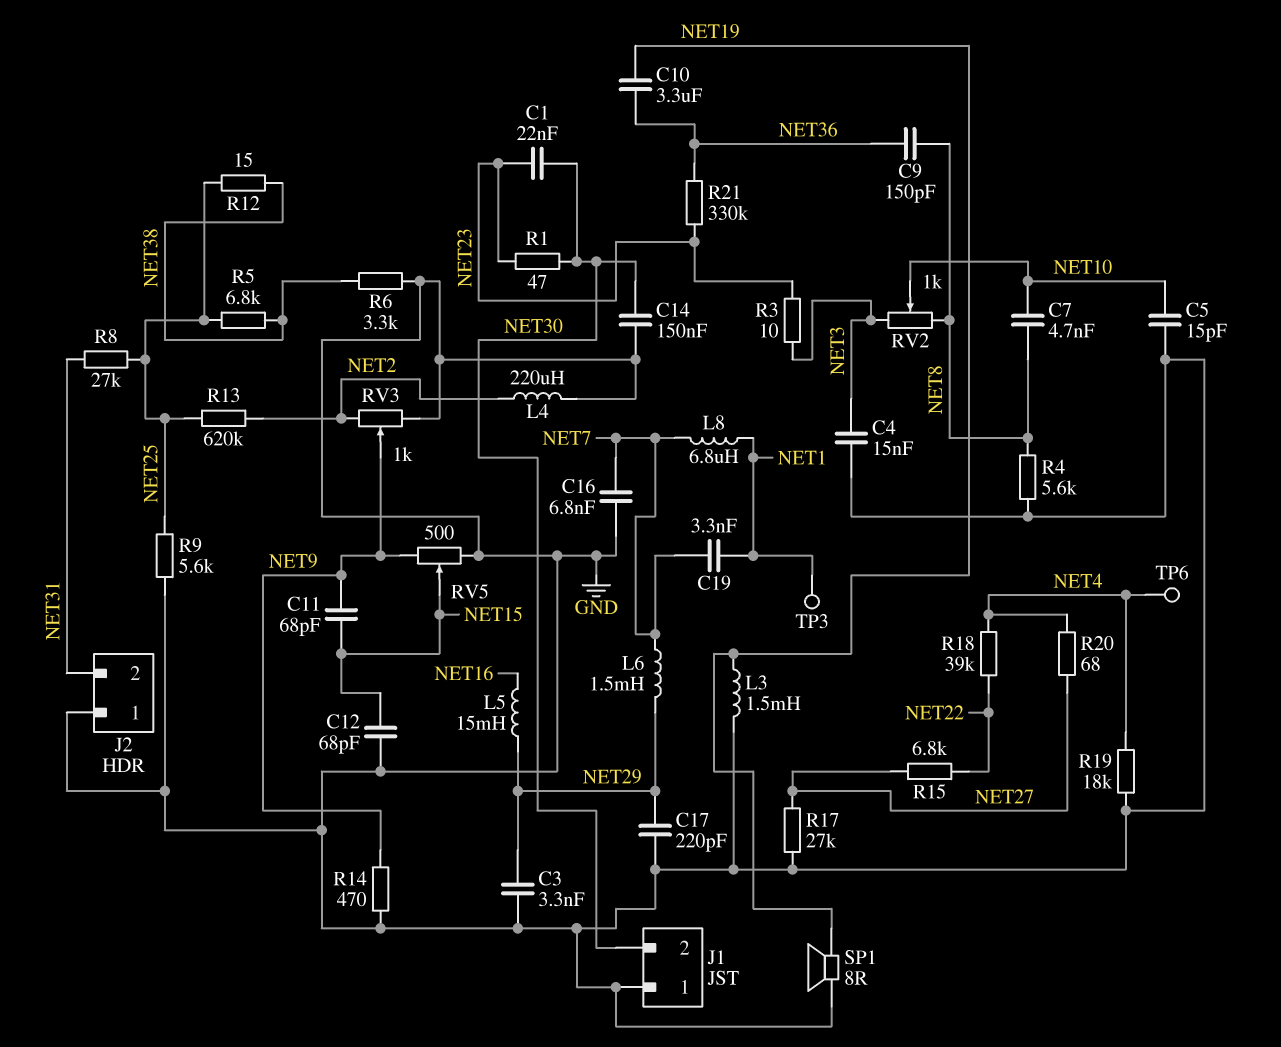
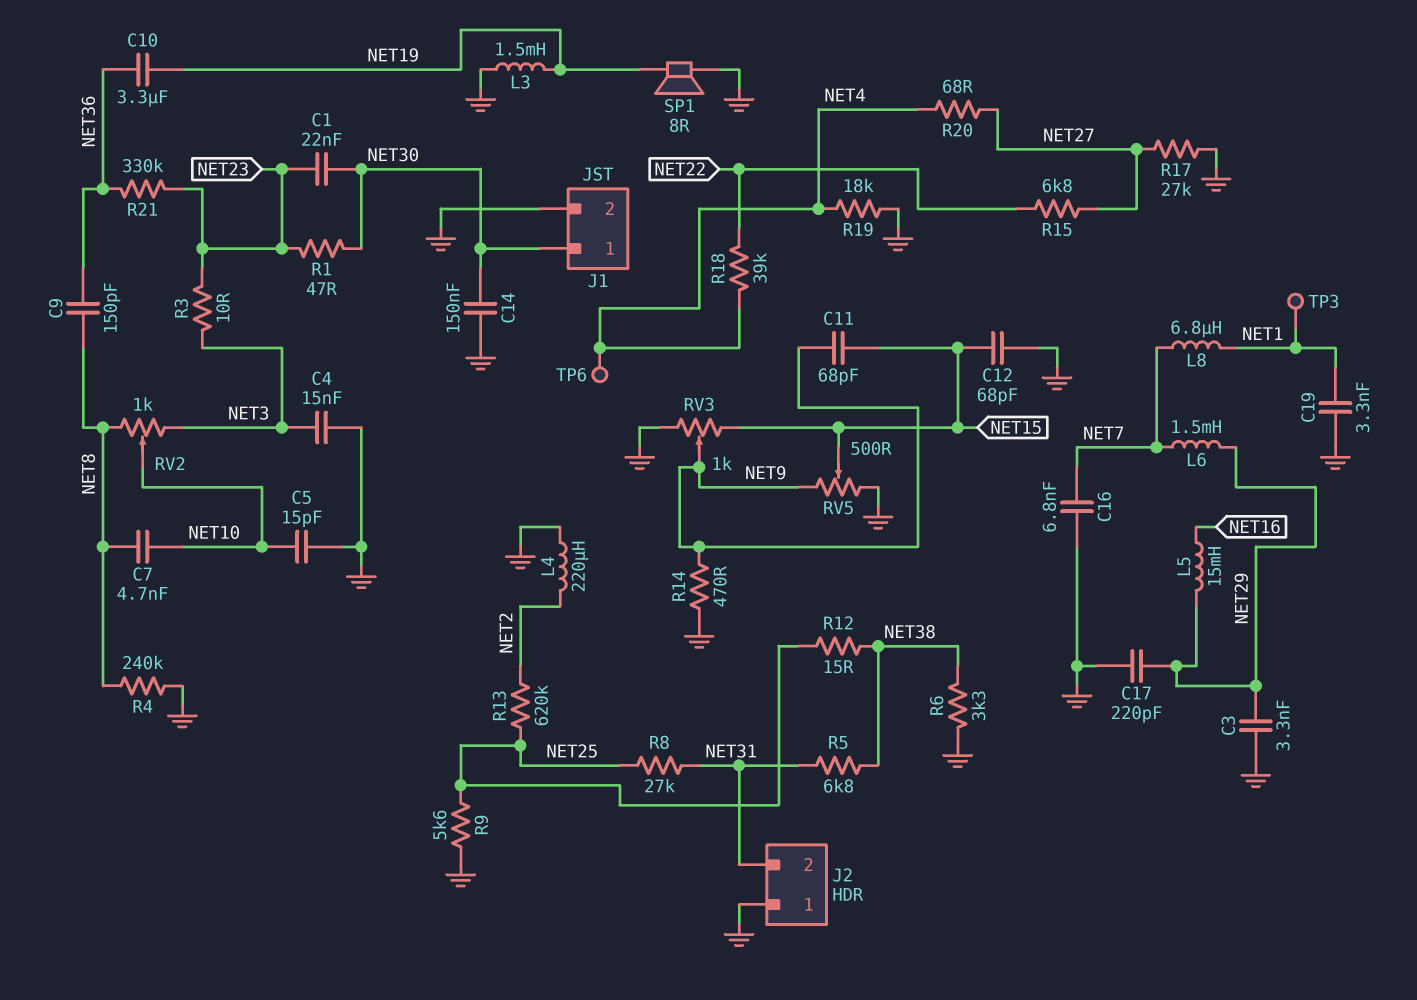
C19: 3.3nF (NET1, NET7) -> 3.3nF (GND, NET1)
J1 pin 1: GND -> NET30
J1 pin 2: NET30 -> GND
R4: 5.6k (GND, NET8) -> 240k (GND, NET8)
R5: 6.8k (NET25, NET38) -> 6.8k (NET31, NET38)
RV3: 1k (GND, NET2, wiper NET9) -> 1k (GND, NET15, wiper NET9)

